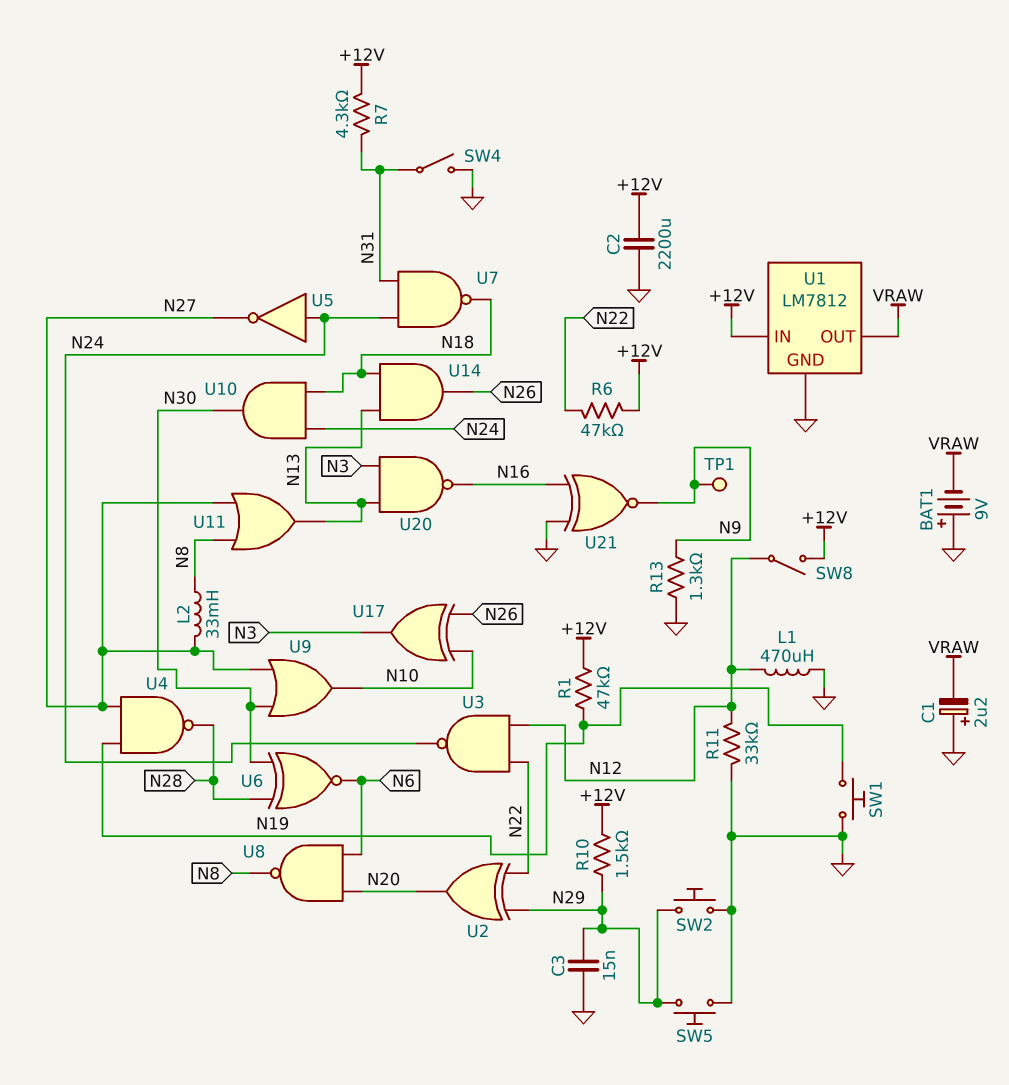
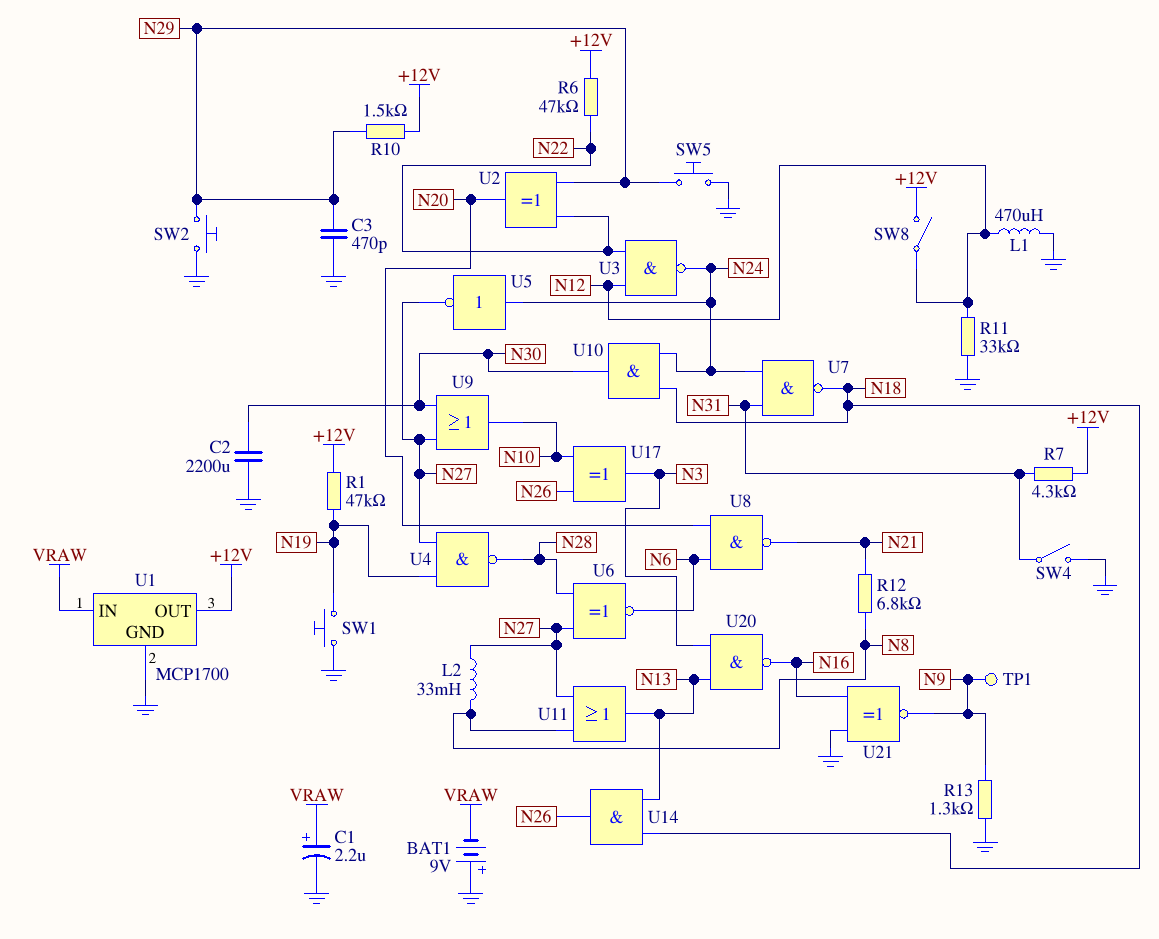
C1: 2.2uF (plus GND, minus VRAW) -> 2.2uF (plus VRAW, minus GND)
C2: 2200uF (+12V, GND) -> 2200uF (GND, N30)
C3: 15nF (GND, N29) -> 470pF (GND, N29)
R12: none -> 6.8k (N8, N21)
U1: LM7812 -> MCP1700
U1 pin IN: +12V -> VRAW
U1 pin OUT: VRAW -> +12V
U6: XNOR (in N28, in N30, out N6) -> XNOR (in N27, in N28, out N6)
U8: NAND (in N6, in N20, out N8) -> NAND (in N6, in N20, out N21)

